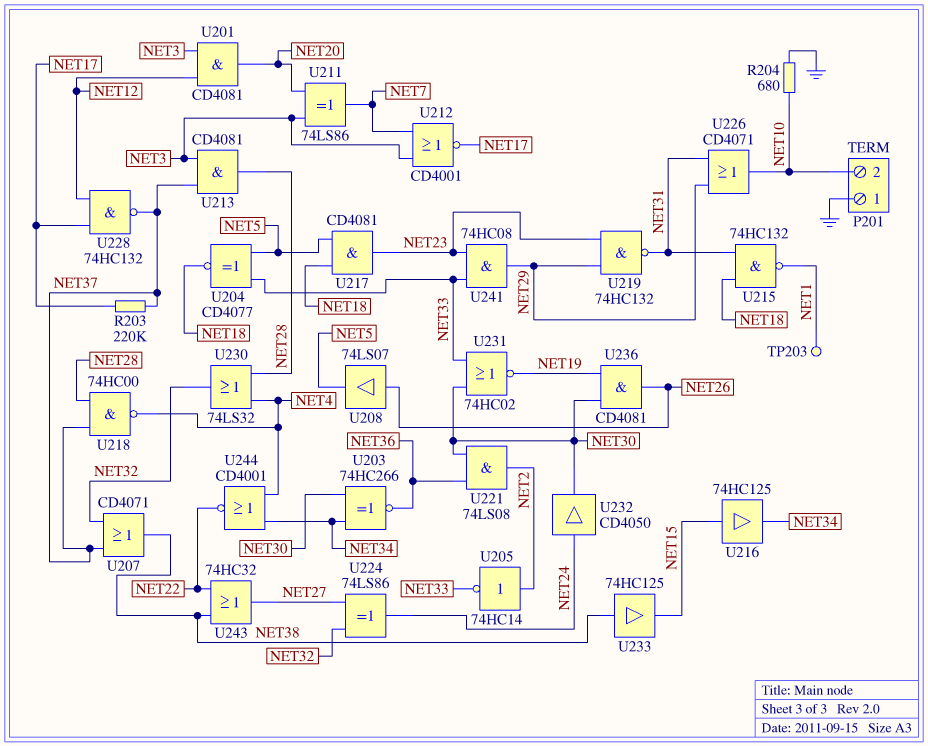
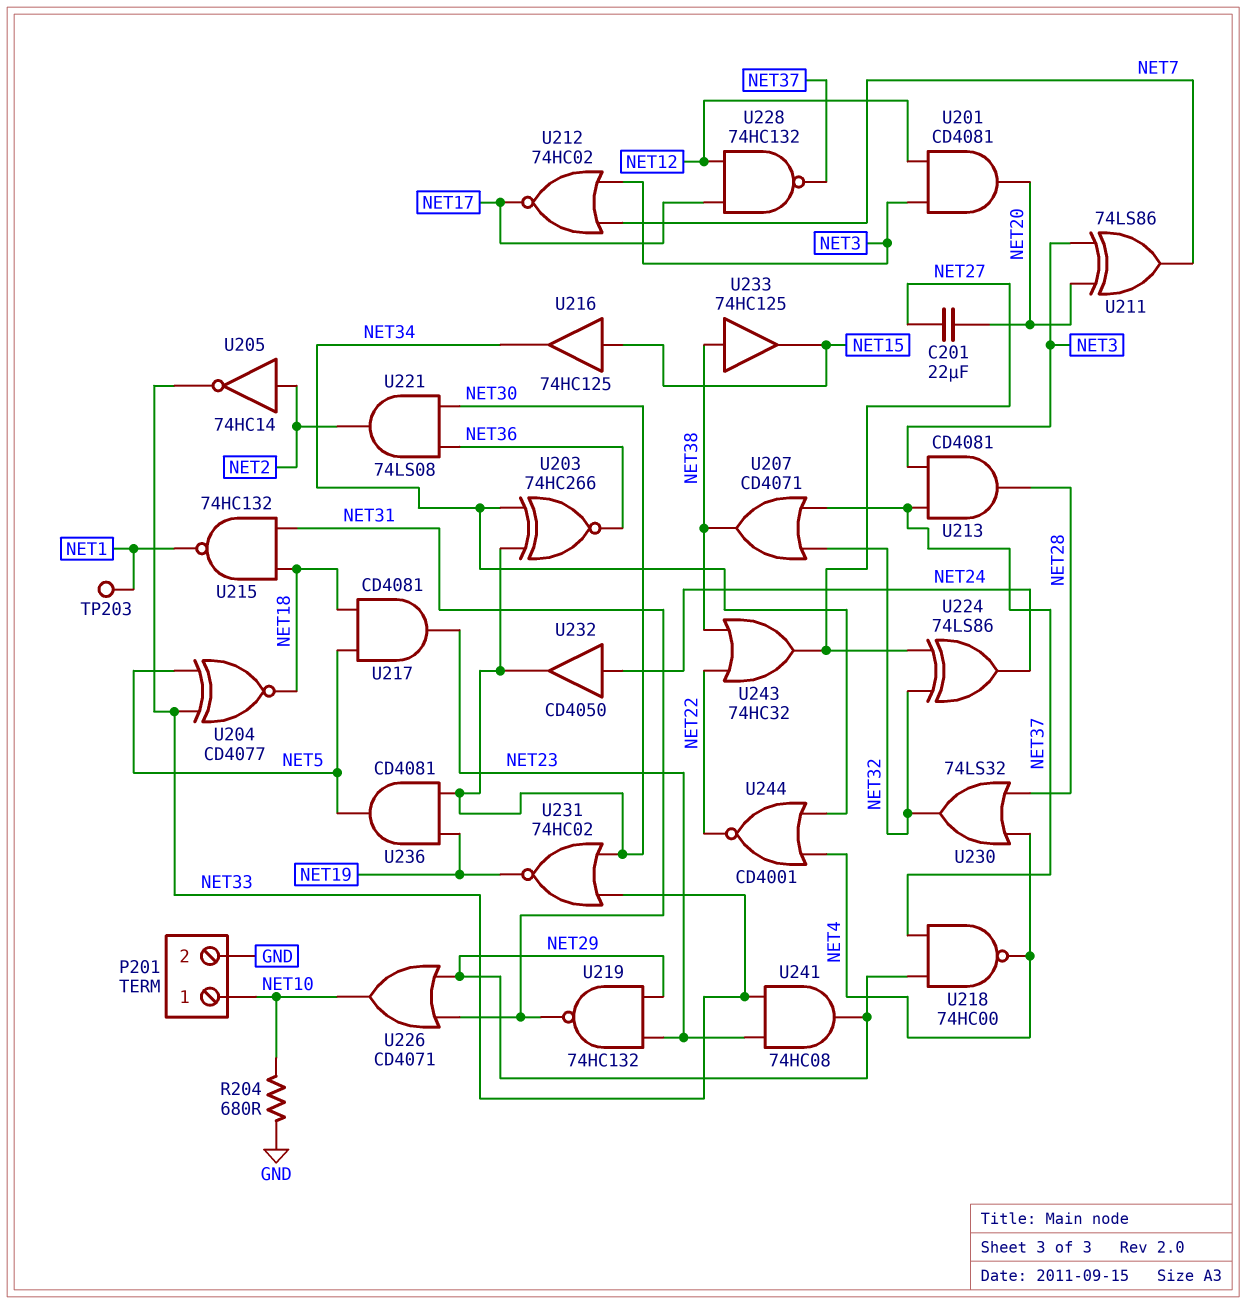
C201: none -> 22uF (NET20, NET27)
P201 pin 1: GND -> NET10
P201 pin 2: NET10 -> GND
R203: 220k (NET17, NET37) -> none
U208: buffer 74LS07 (in NET26, out NET5) -> none
U212: NOR CD4001 (in NET3, in NET7, out NET17) -> NOR 74HC02 (in NET3, in NET7, out NET17)
U218: NAND 74HC00 (in NET28, in NET37, out NET4) -> NAND 74HC00 (in NET29, in NET37, out NET4)
U236: AND CD4081 (in NET19, in NET30, out NET26) -> AND CD4081 (in NET19, in NET30, out NET5)

